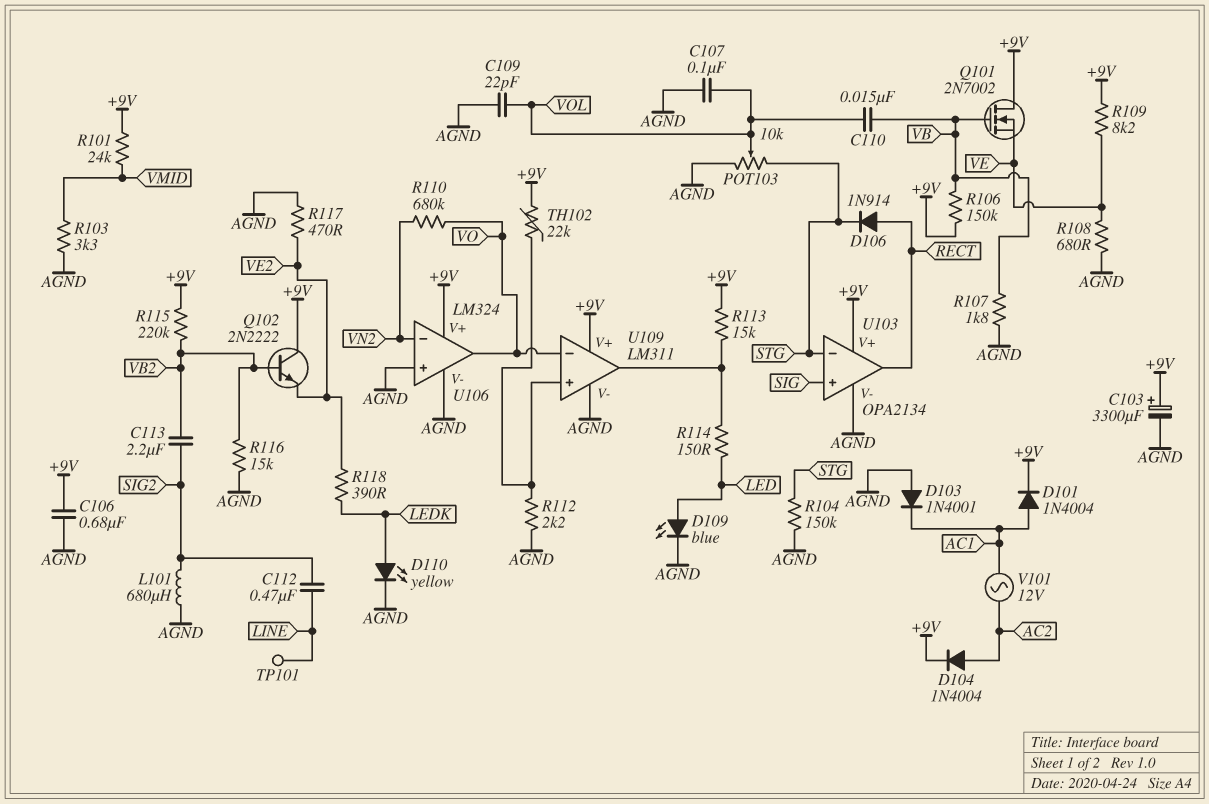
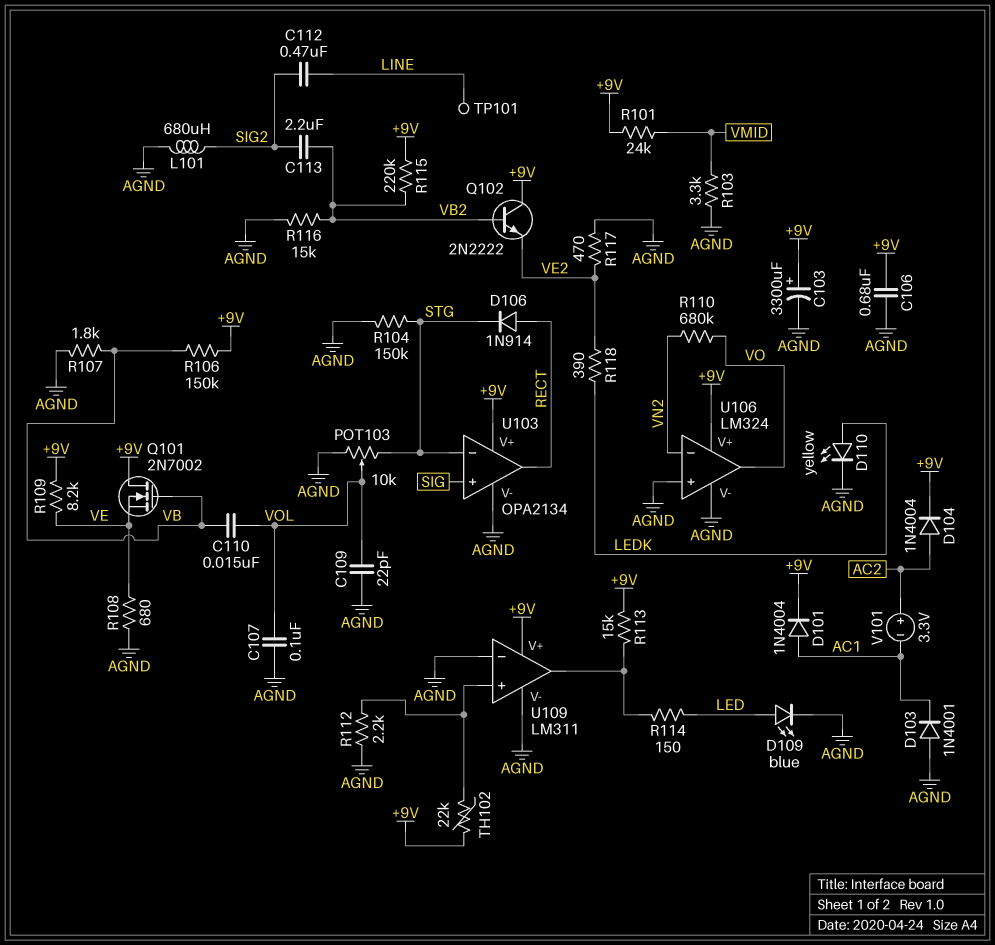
U109 pin in-: VO -> AGND
V101: AC 12V (AC1, AC2) -> 3.3V (plus AC2, minus AC1)

